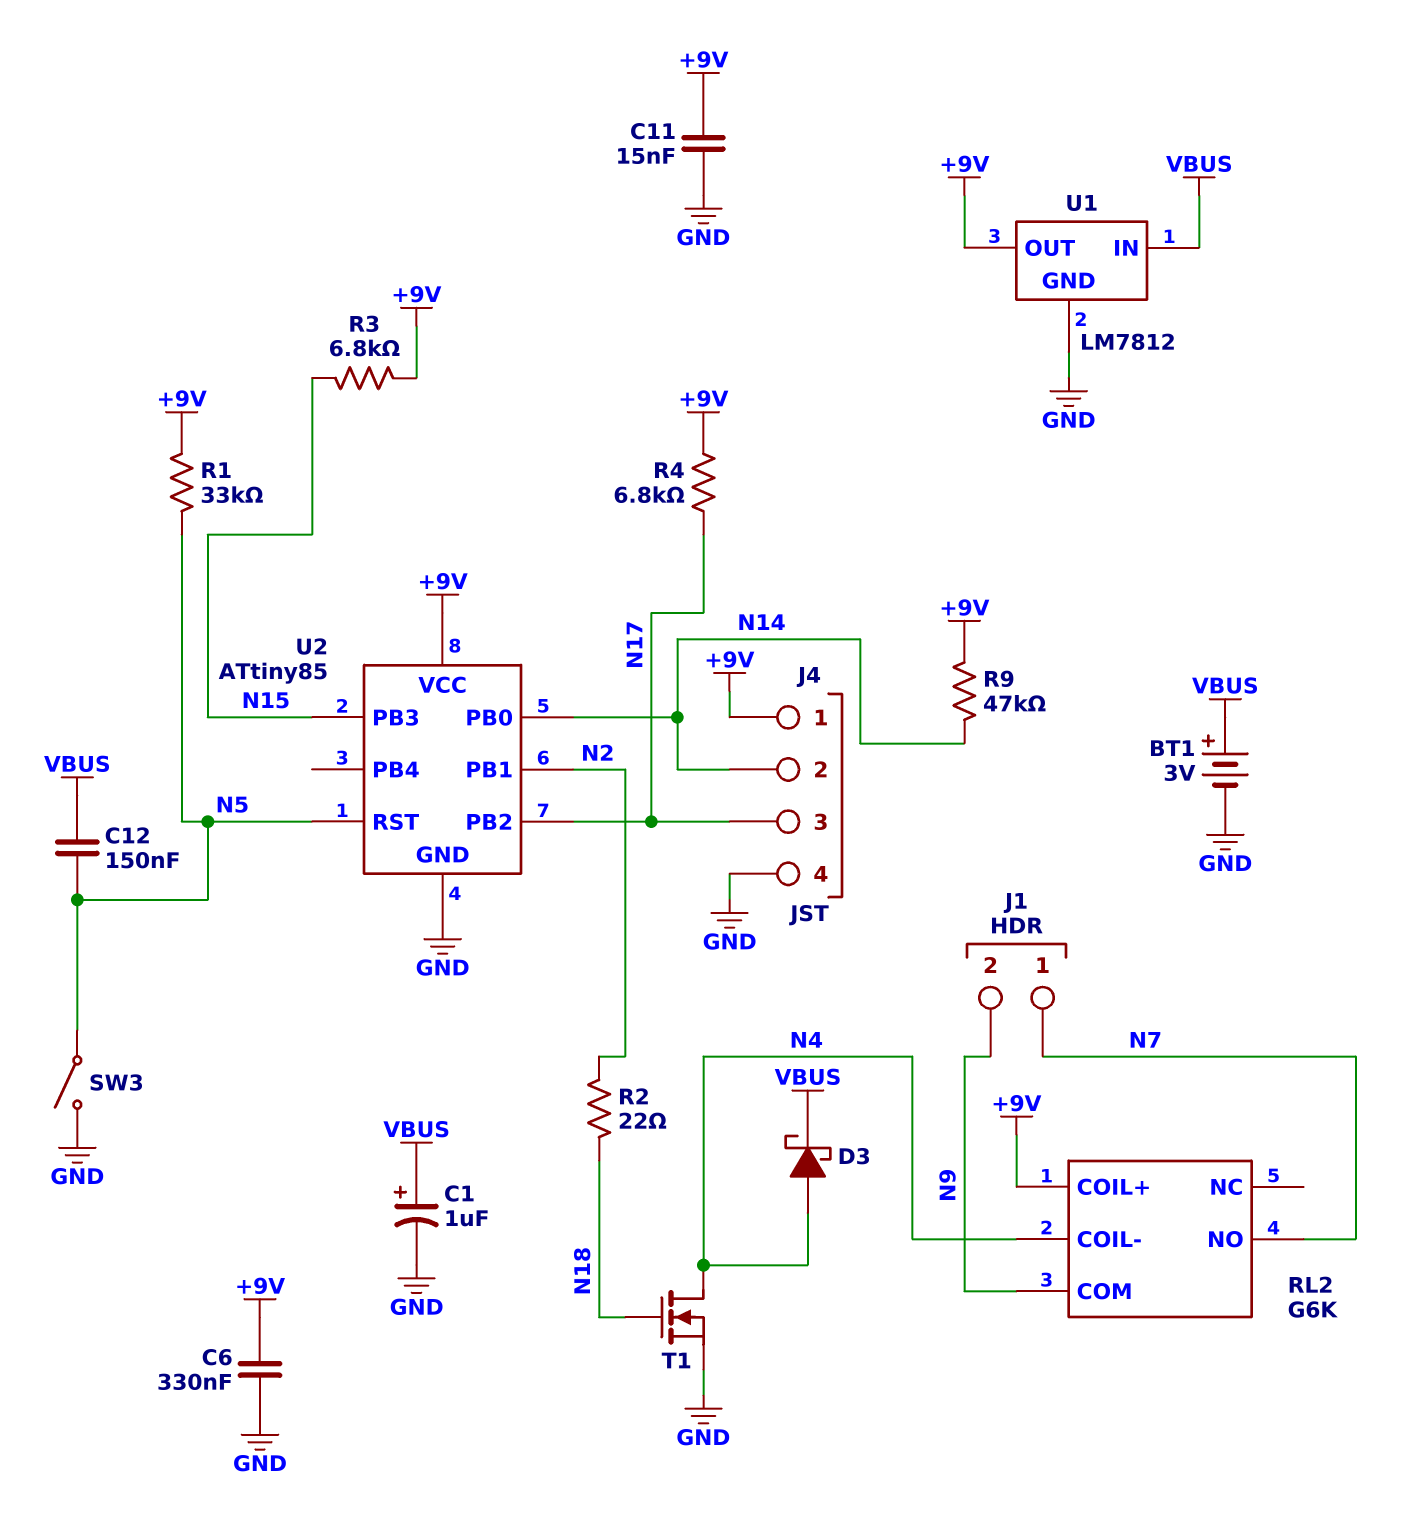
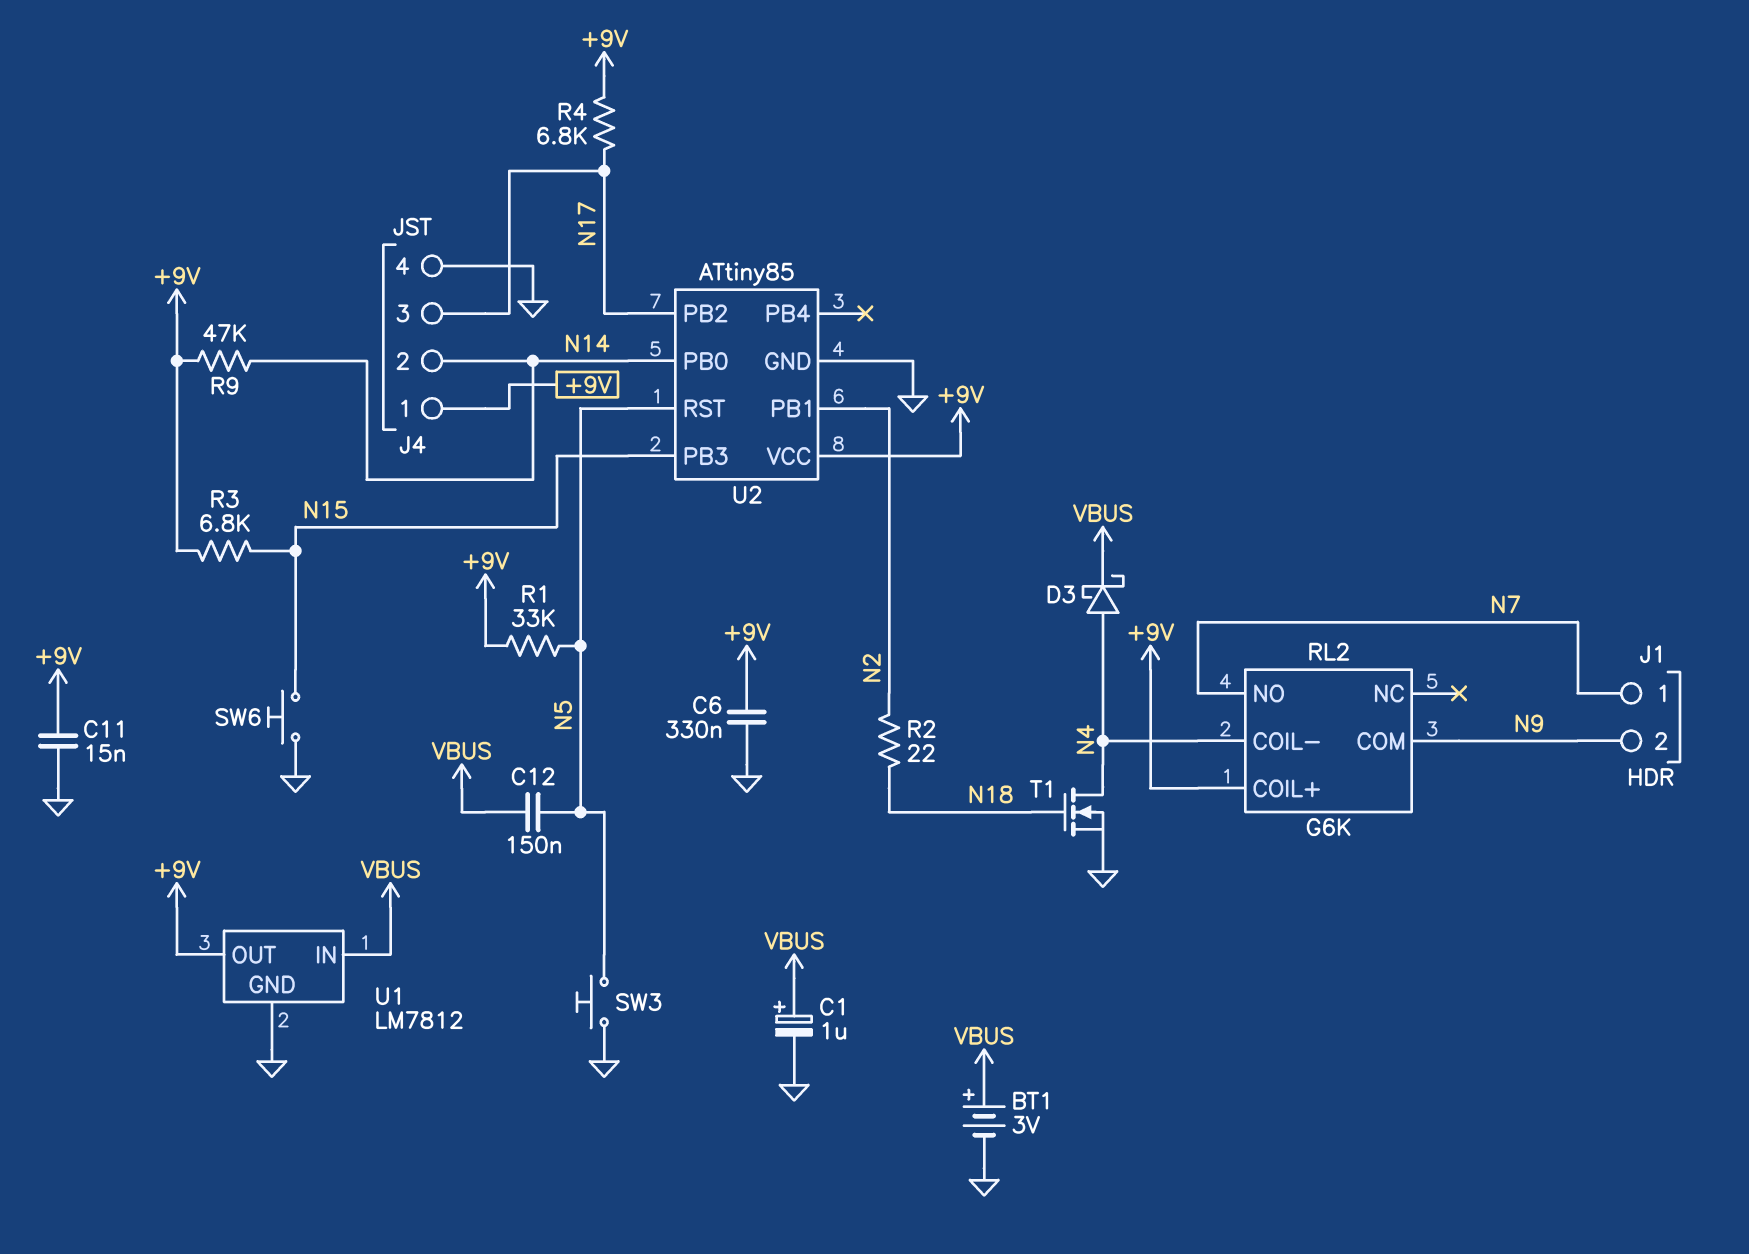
SW3: switch (GND, N5) -> button (GND, N5)
SW6: none -> button (GND, N15)

